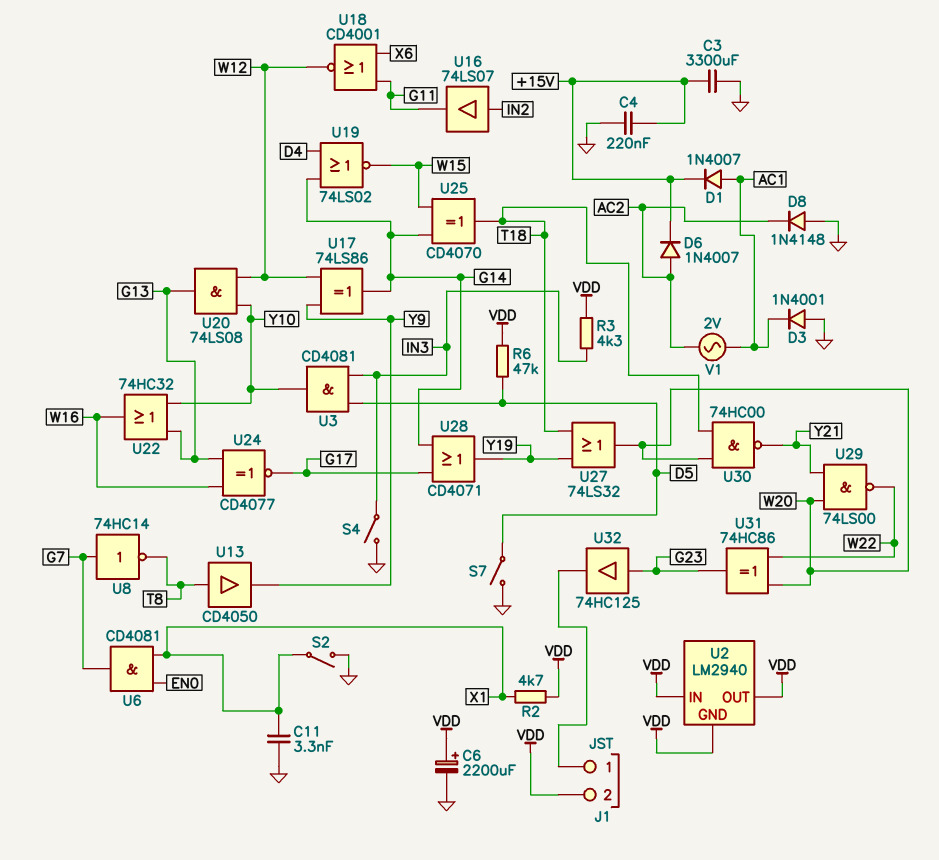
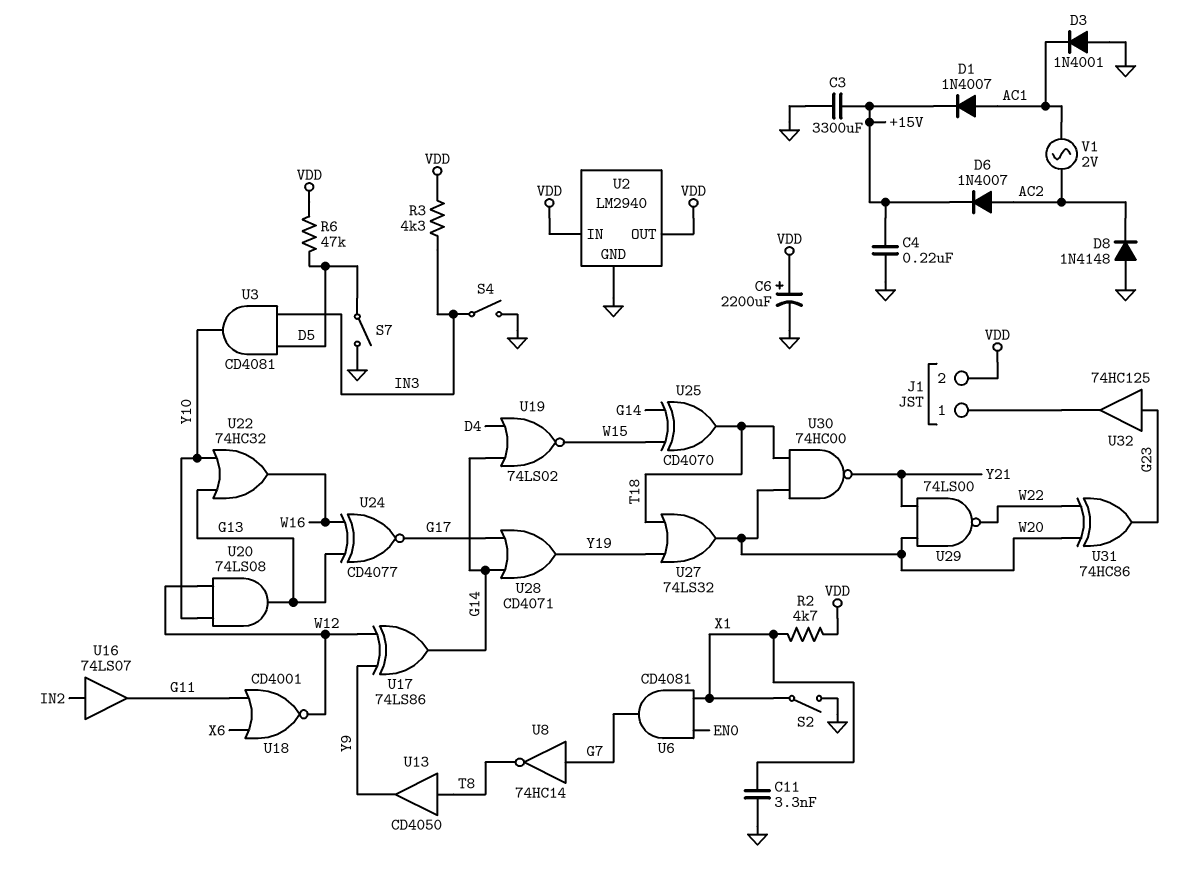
U2 pin GND: VDD -> GND

